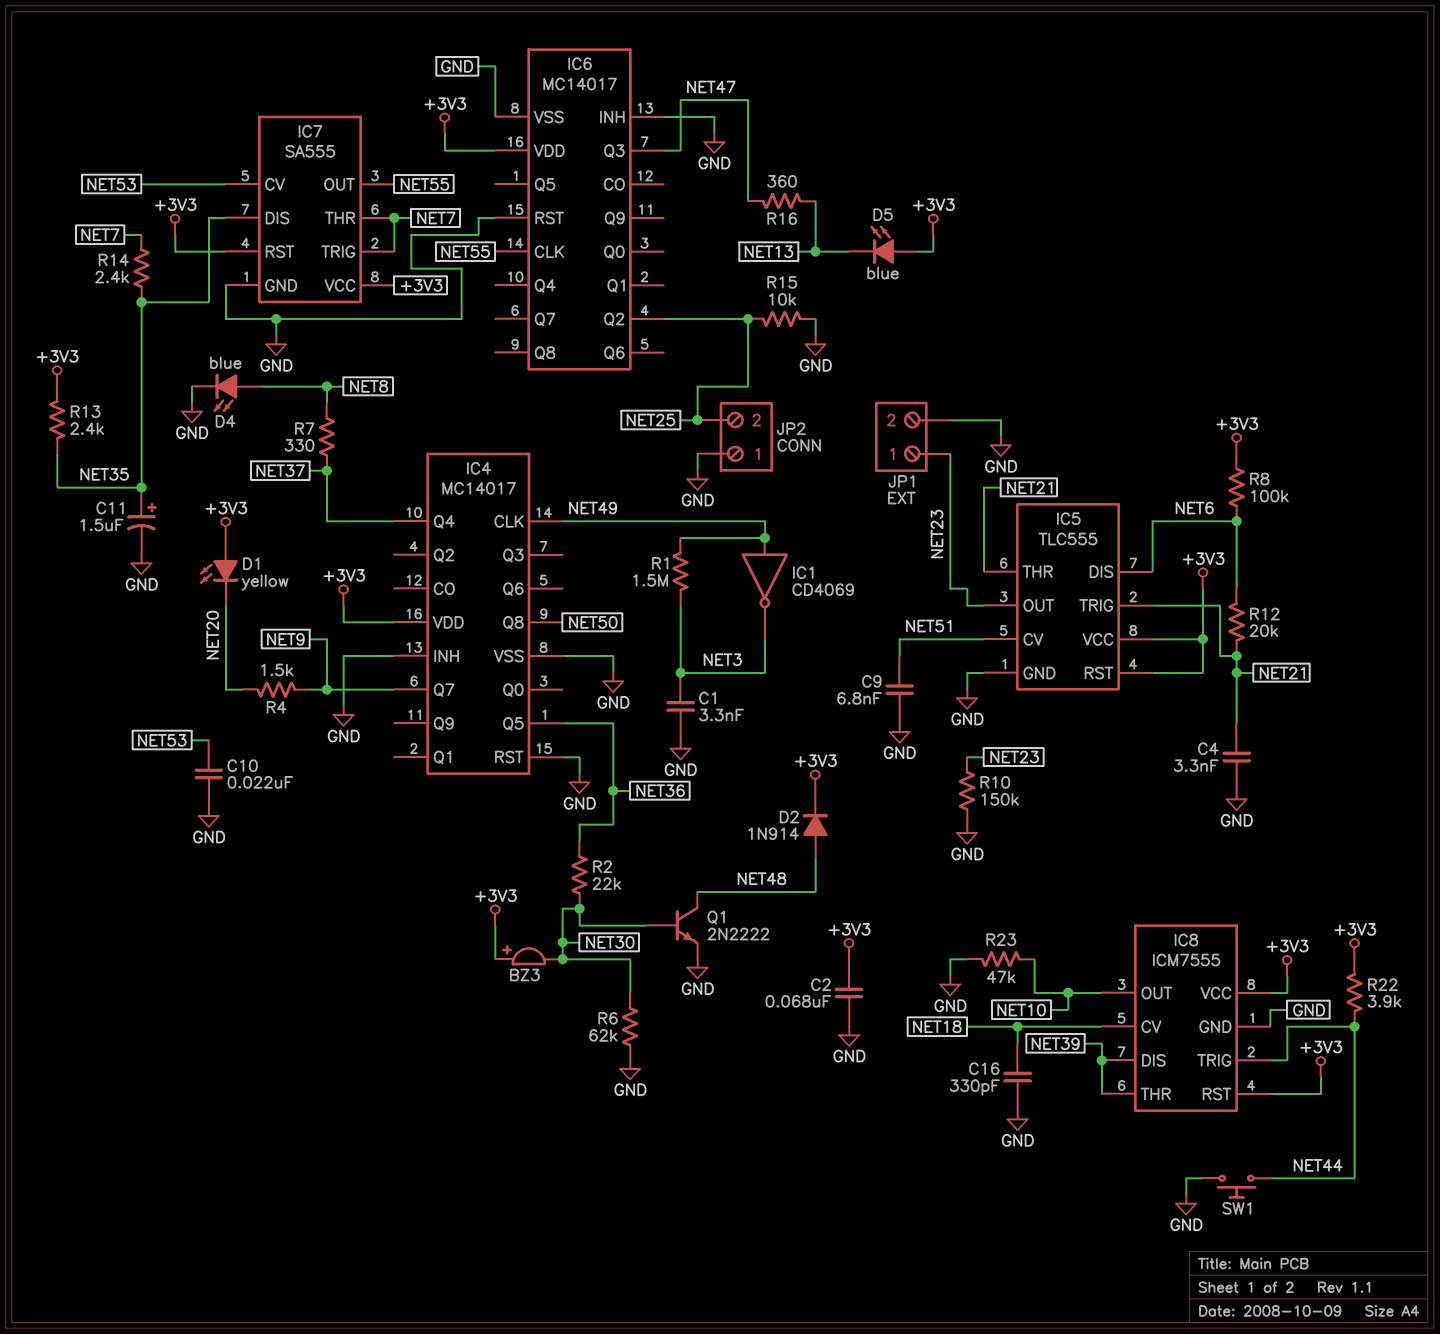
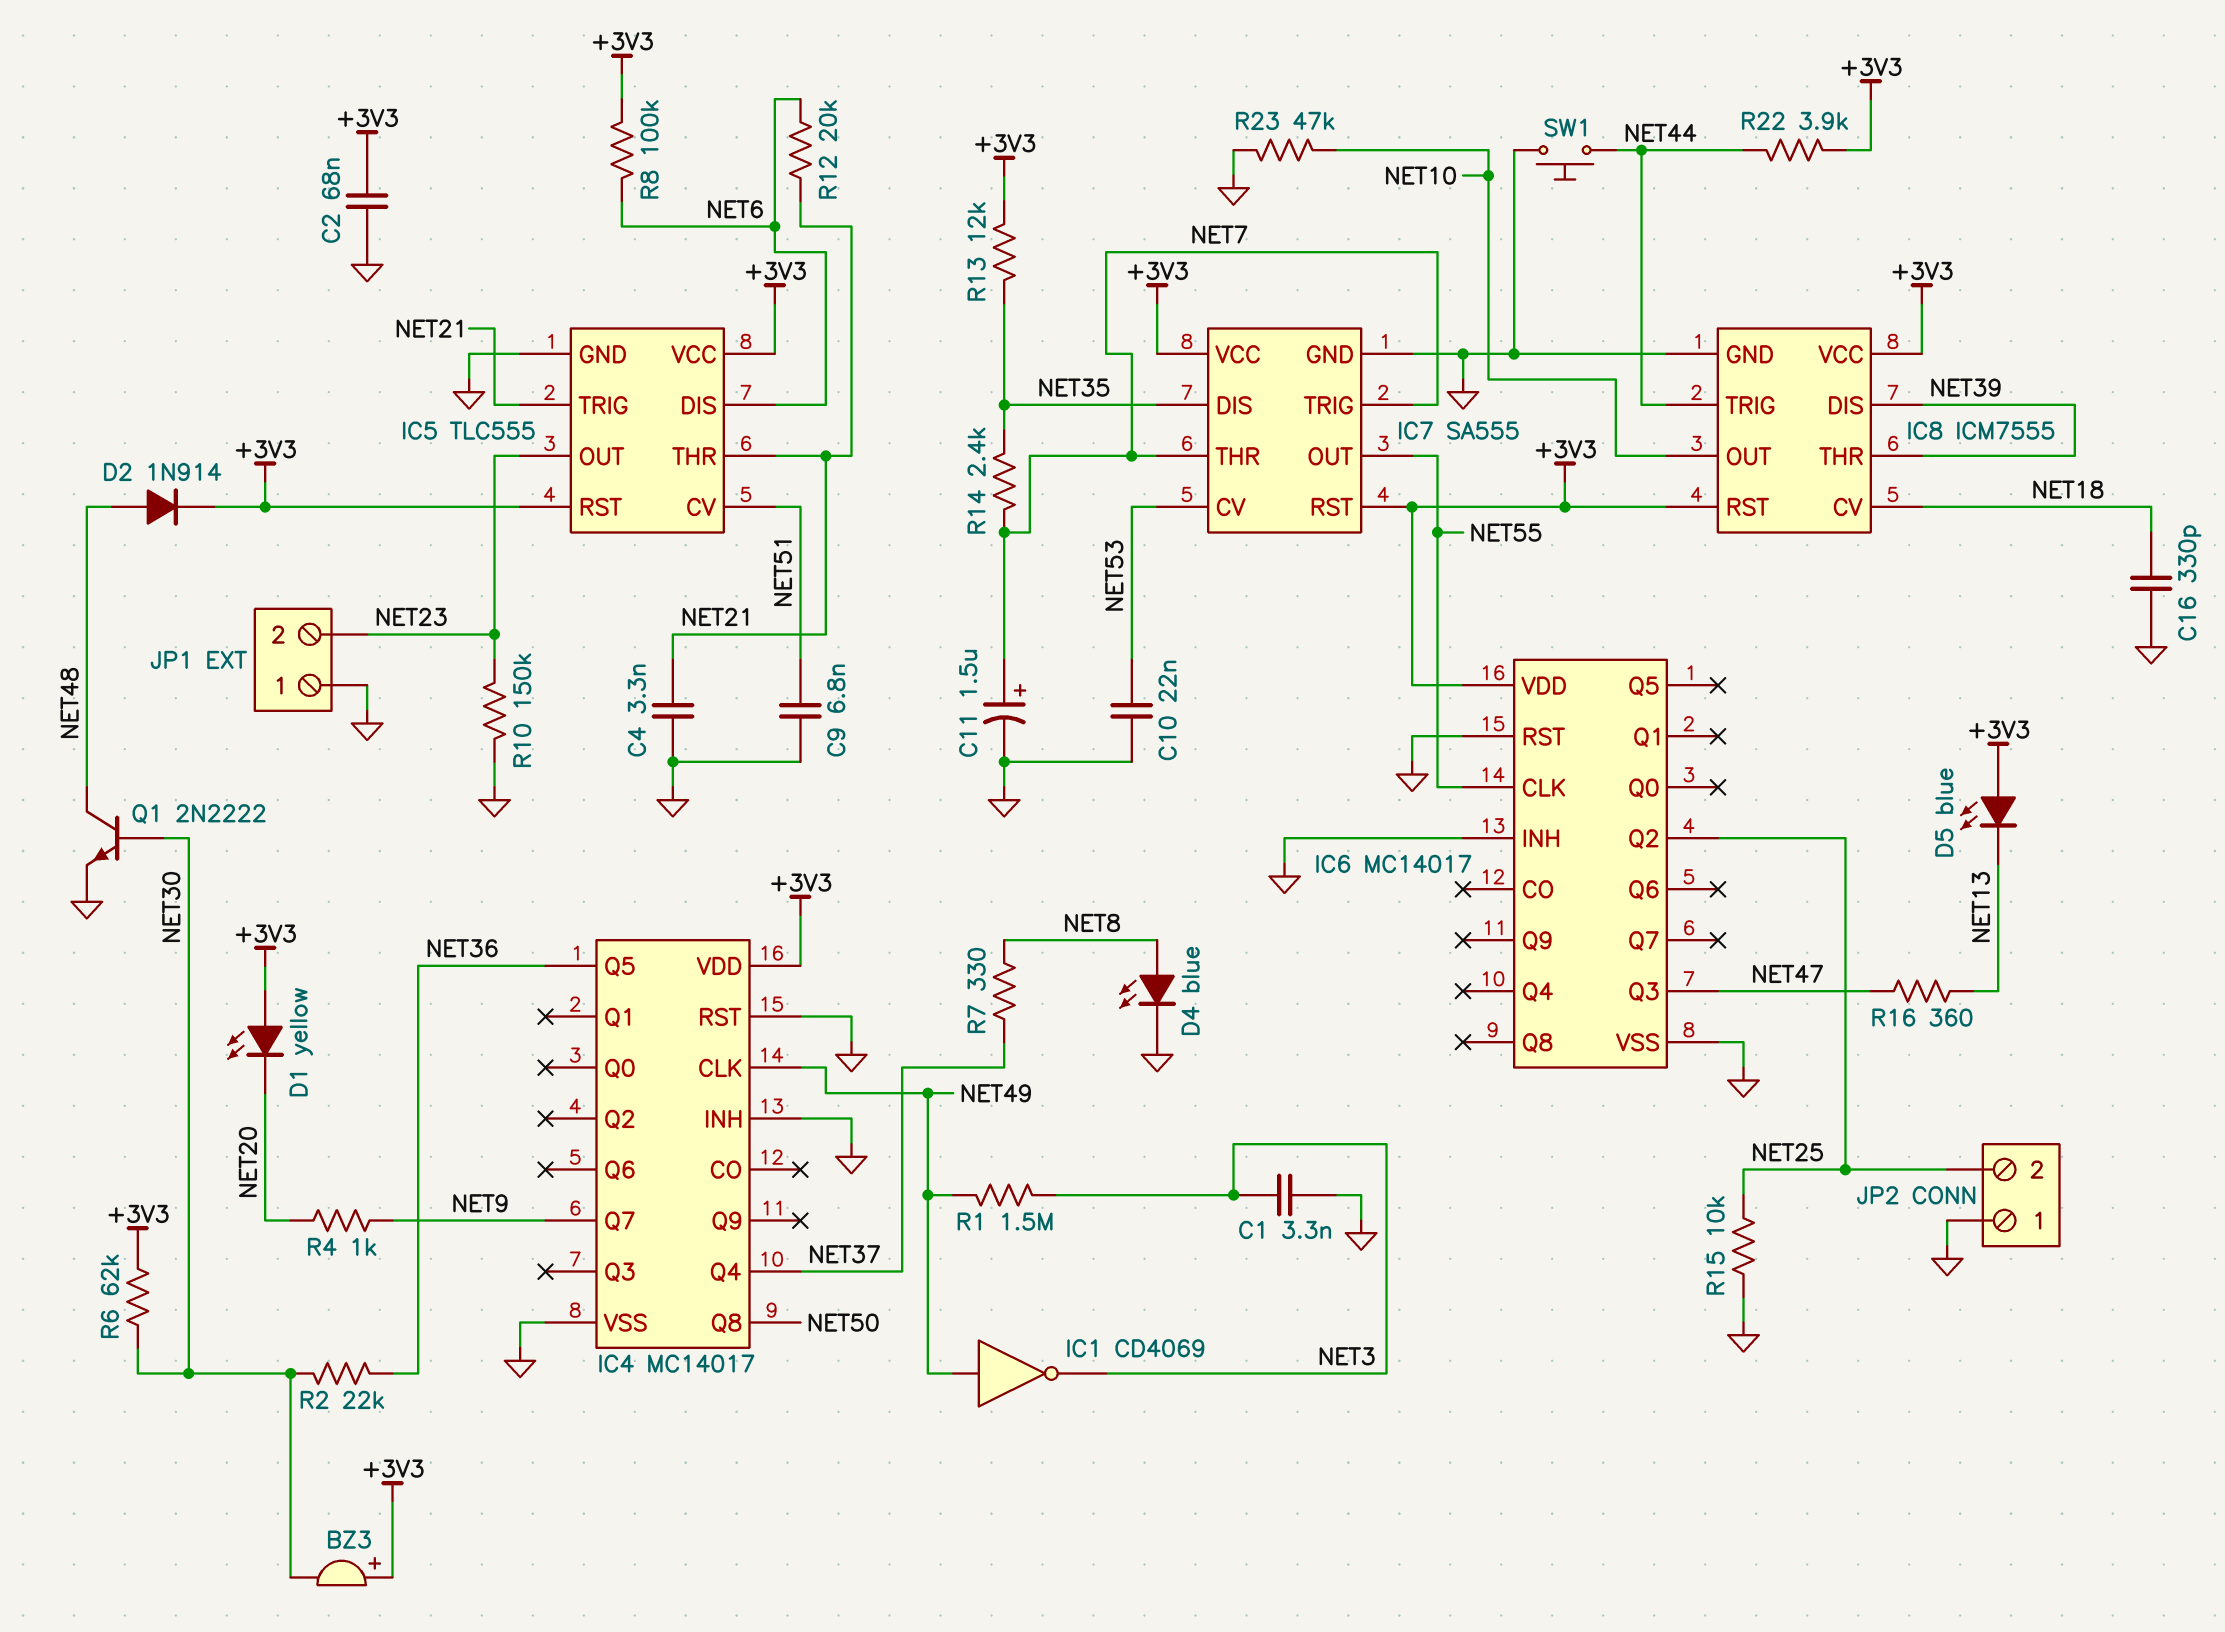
C11: 1.5uF (plus NET35, minus GND) -> 1.5uF (plus NET7, minus GND)
JP1 pin 1: NET23 -> GND
JP1 pin 2: GND -> NET23
R4: 1.5k (NET9, NET20) -> 1k (NET9, NET20)
R6: 62k (GND, NET30) -> 62k (+3V3, NET30)
R13: 2.4k (+3V3, NET35) -> 12k (+3V3, NET35)

